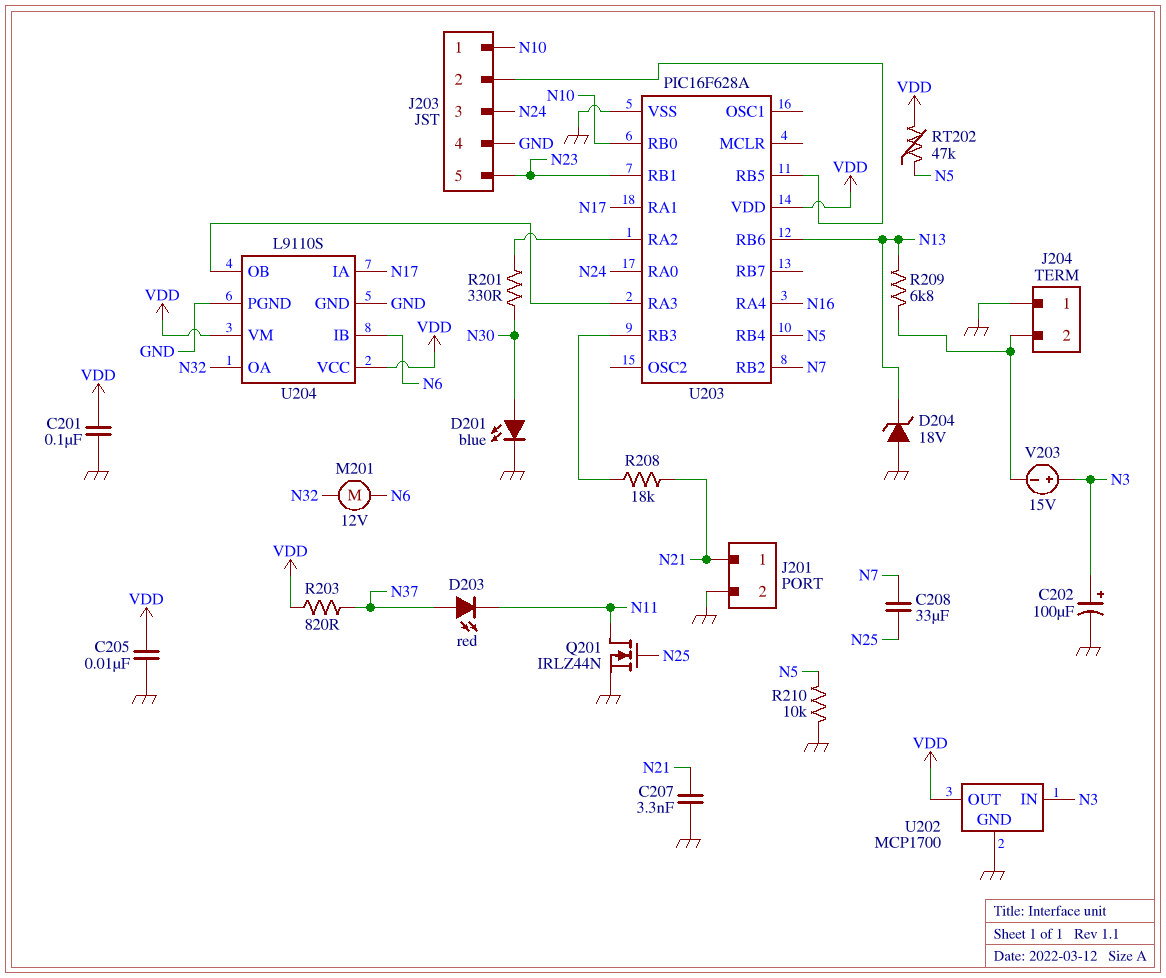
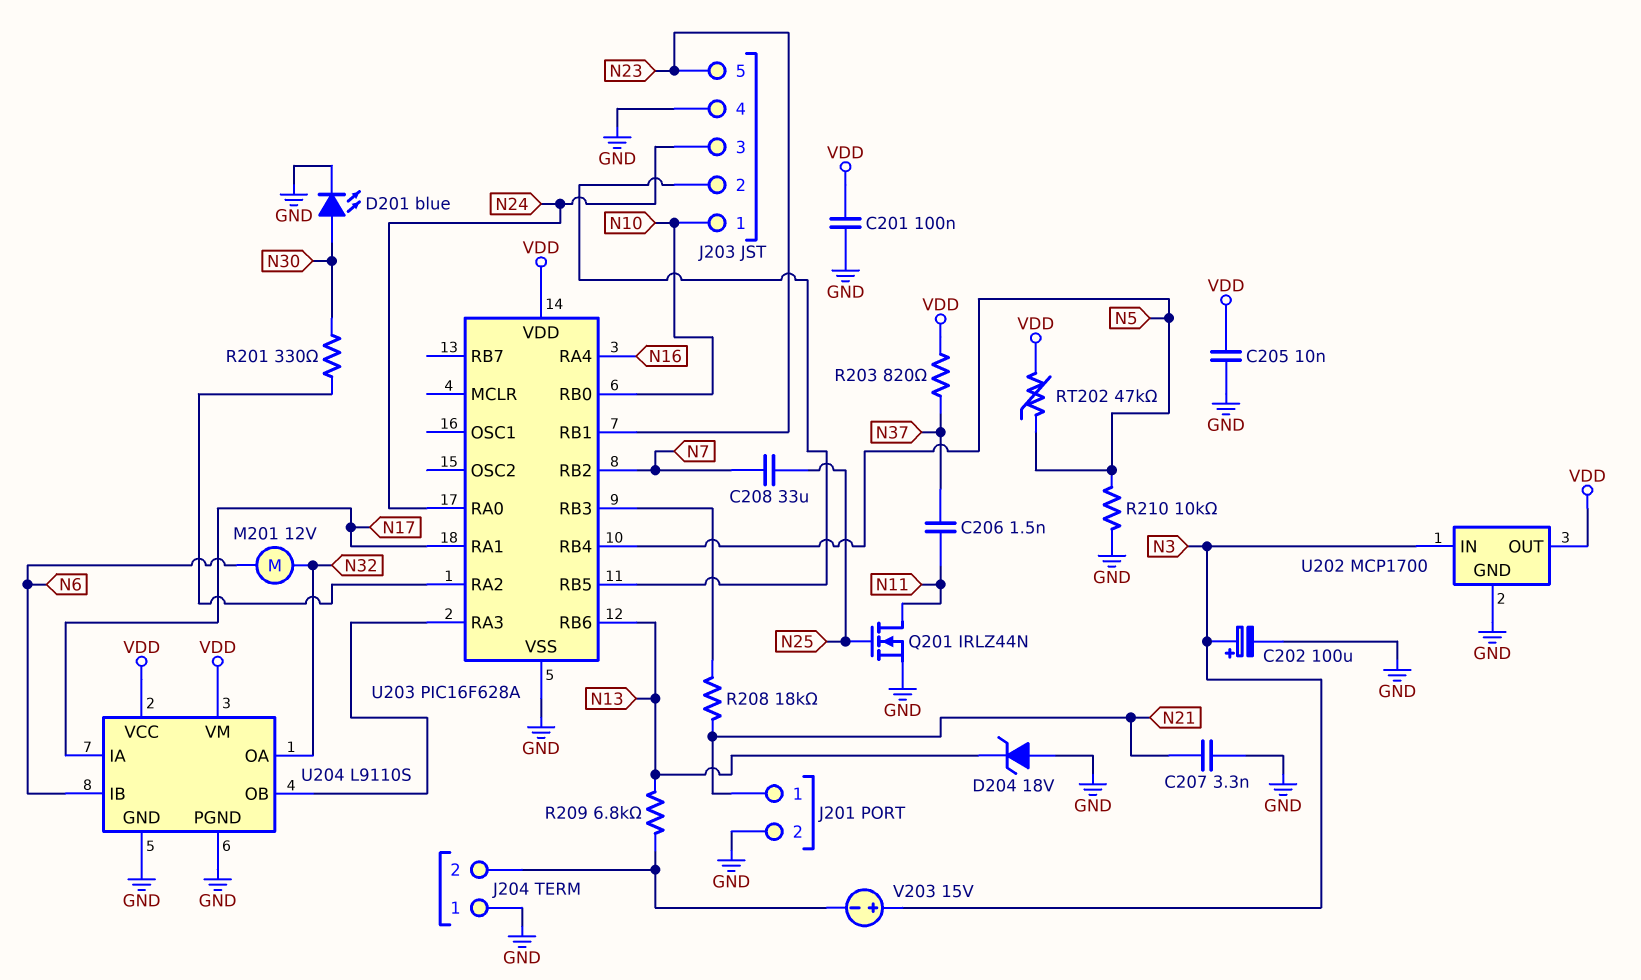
C206: none -> 1.5nF (N11, N37)
D203: LED red (A N37, K N11) -> none

